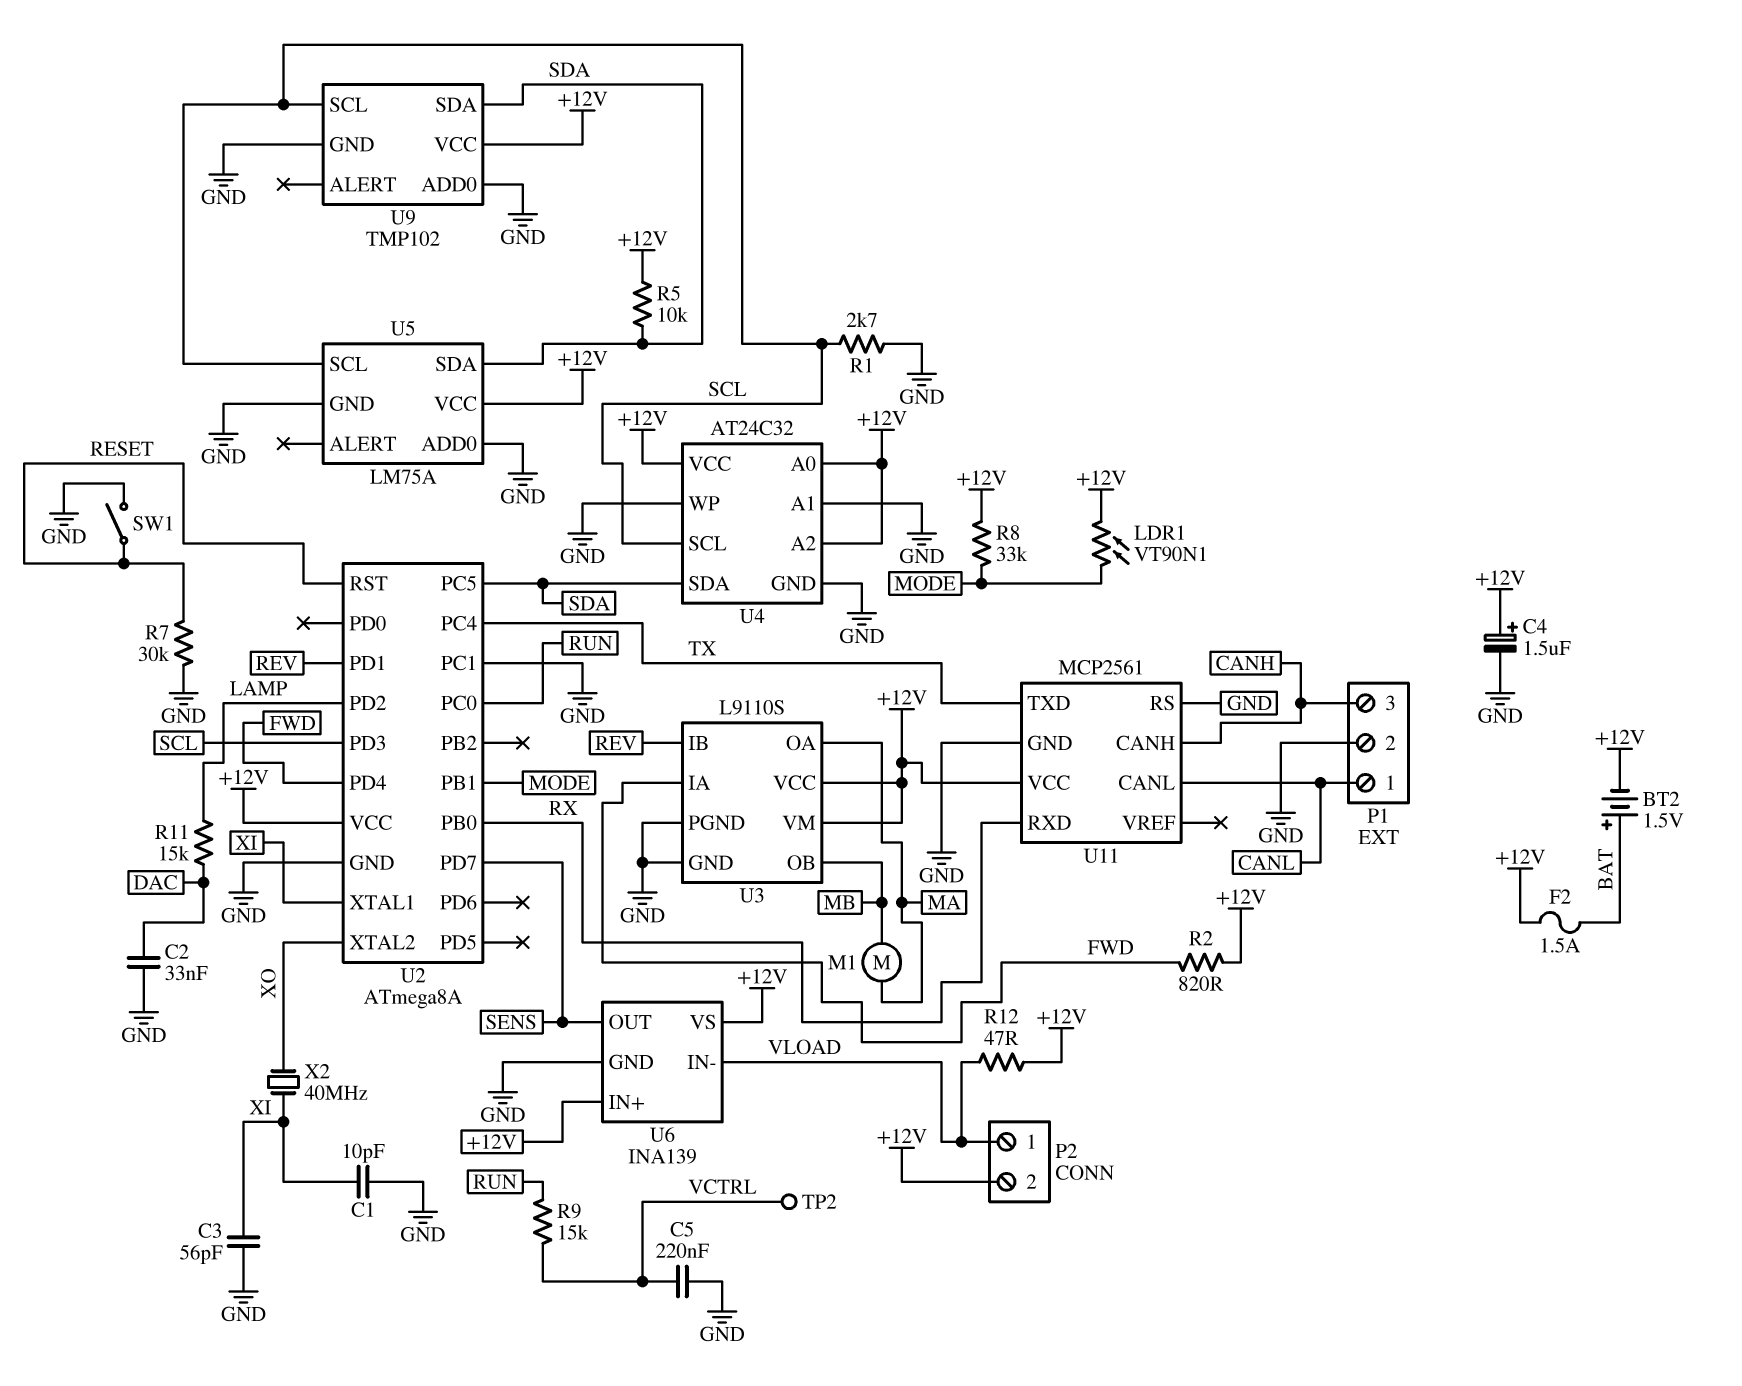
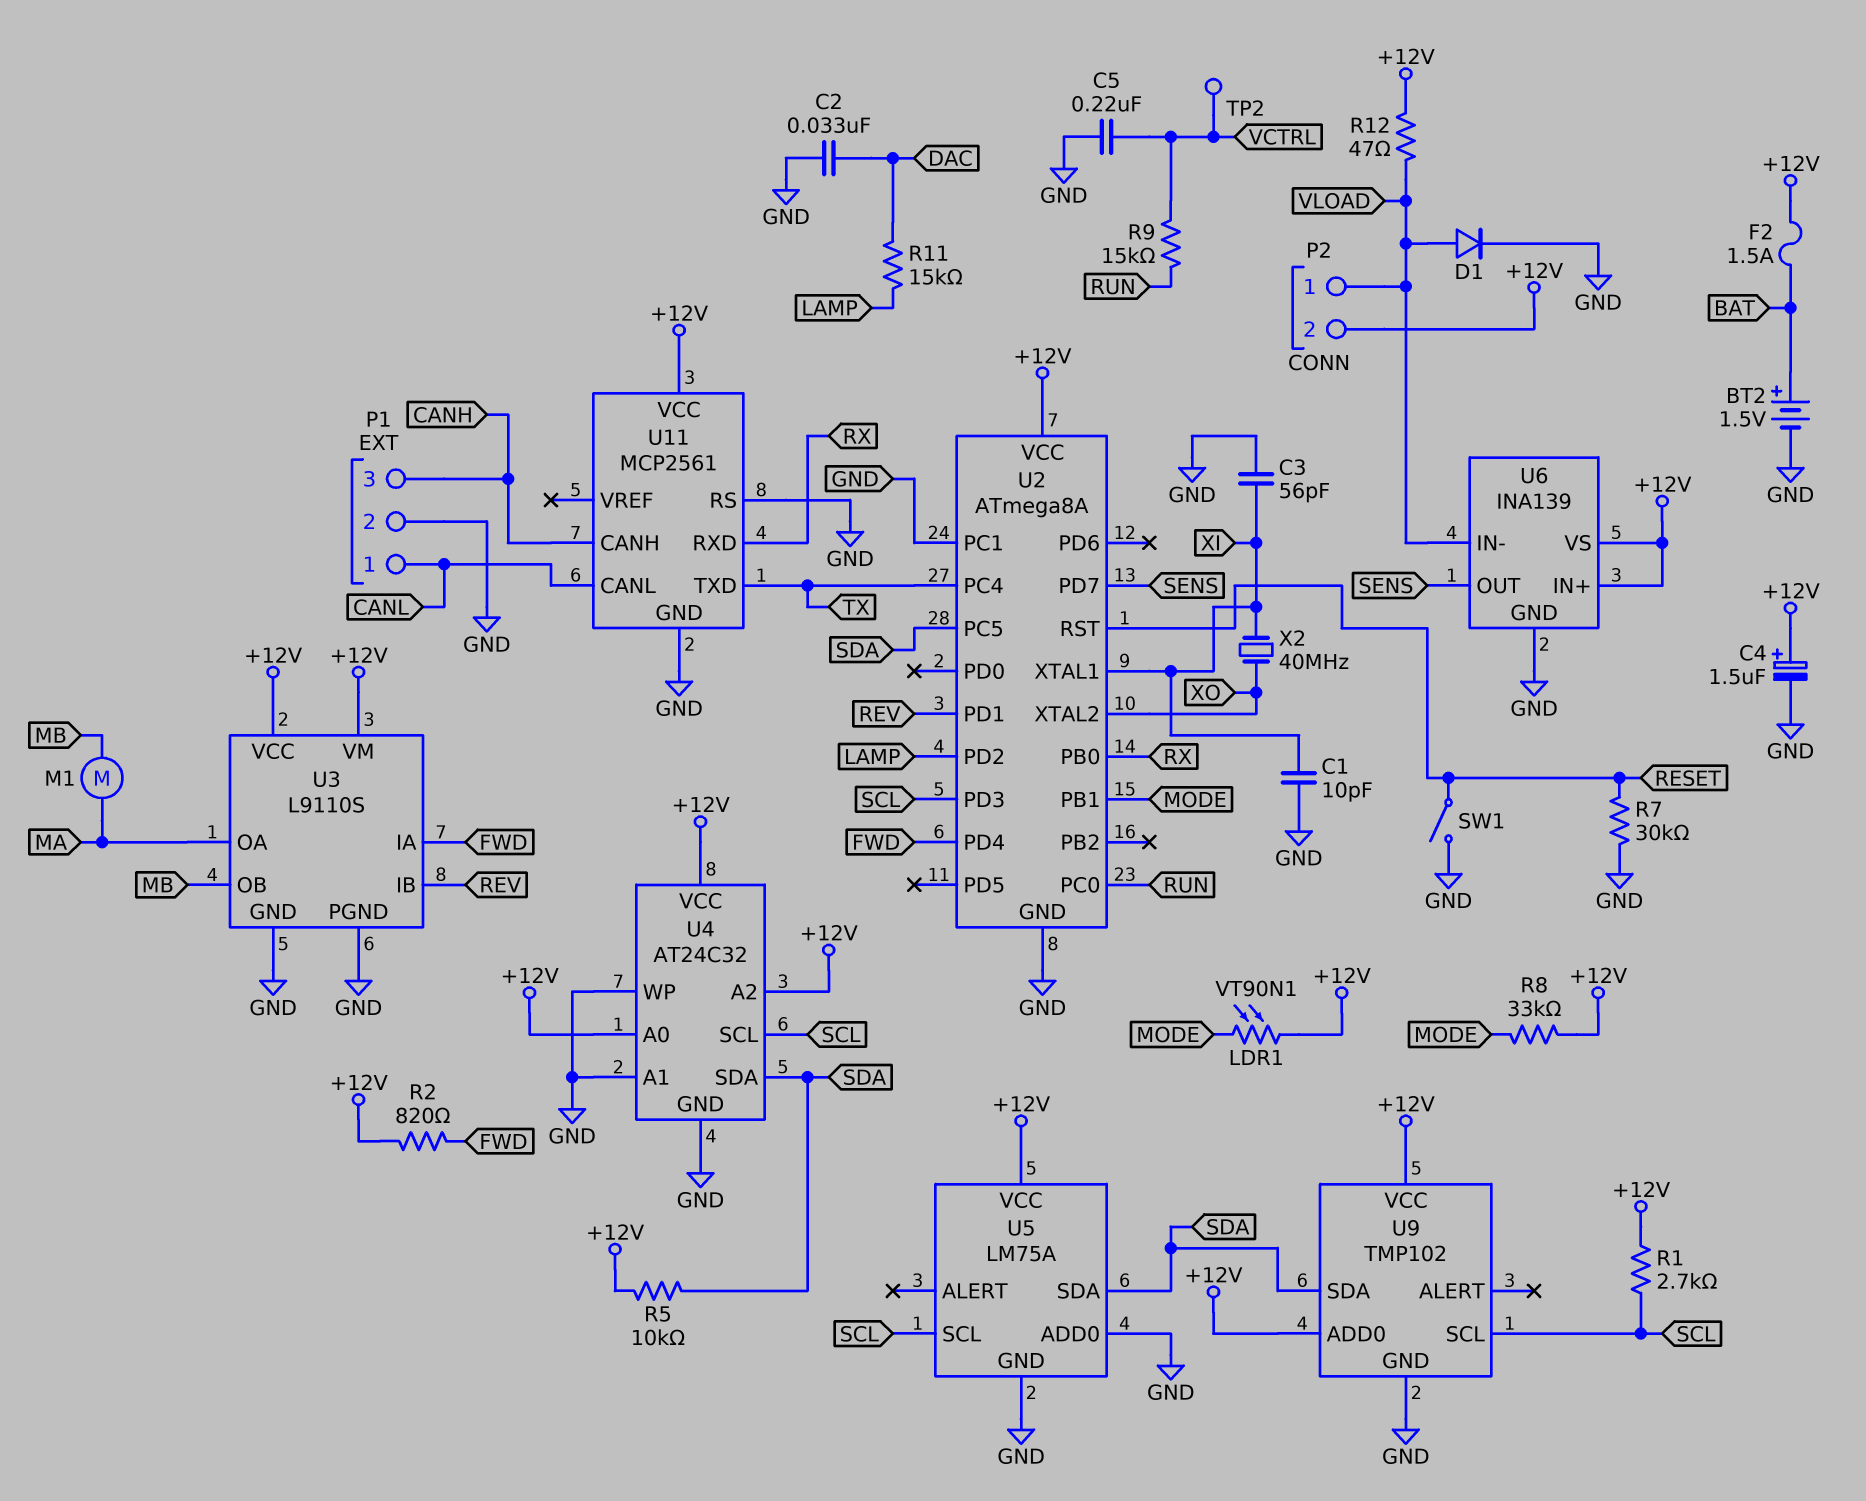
BT2: 1.5V (plus BAT, minus +12V) -> 1.5V (plus BAT, minus GND)
D1: none -> diode (A VLOAD, K GND)
R1: 2.7k (GND, SCL) -> 2.7k (+12V, SCL)
U9 pin ADD0: GND -> +12V

